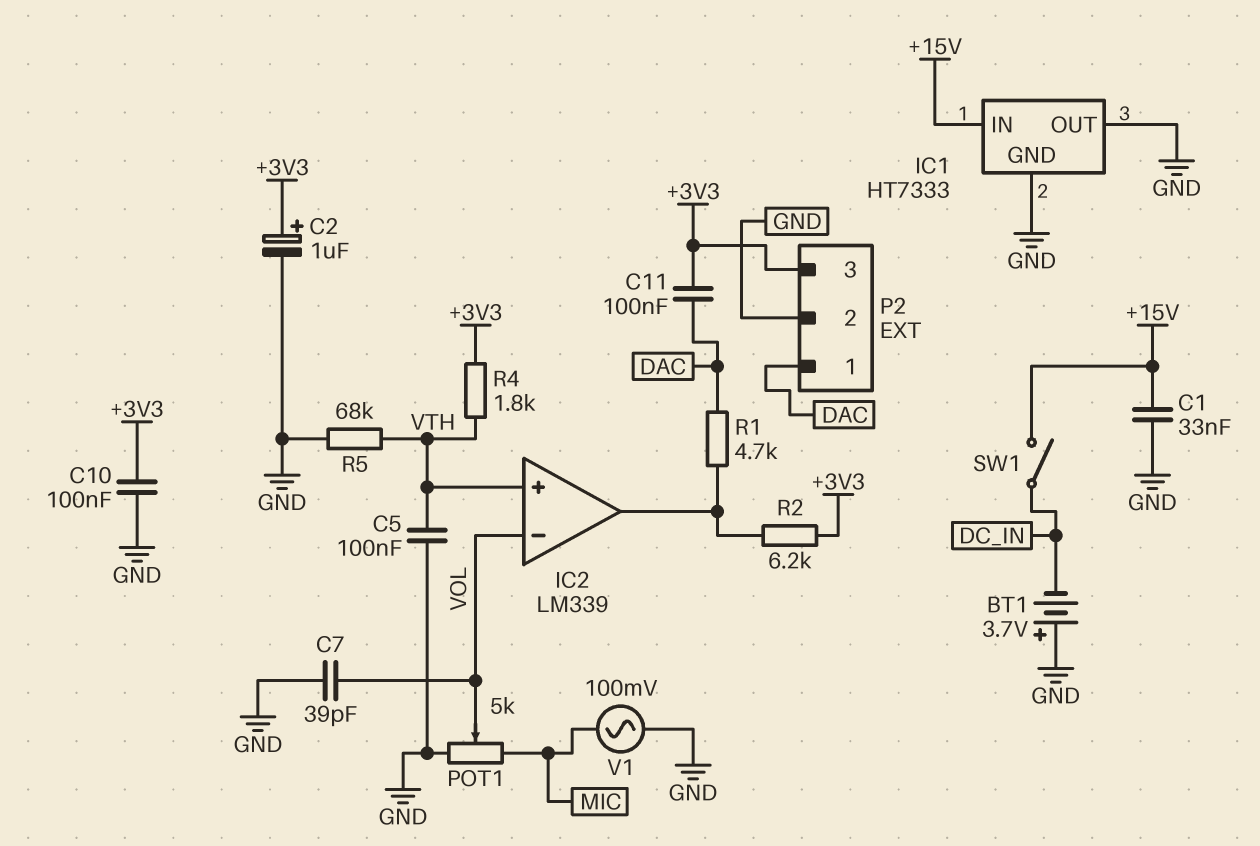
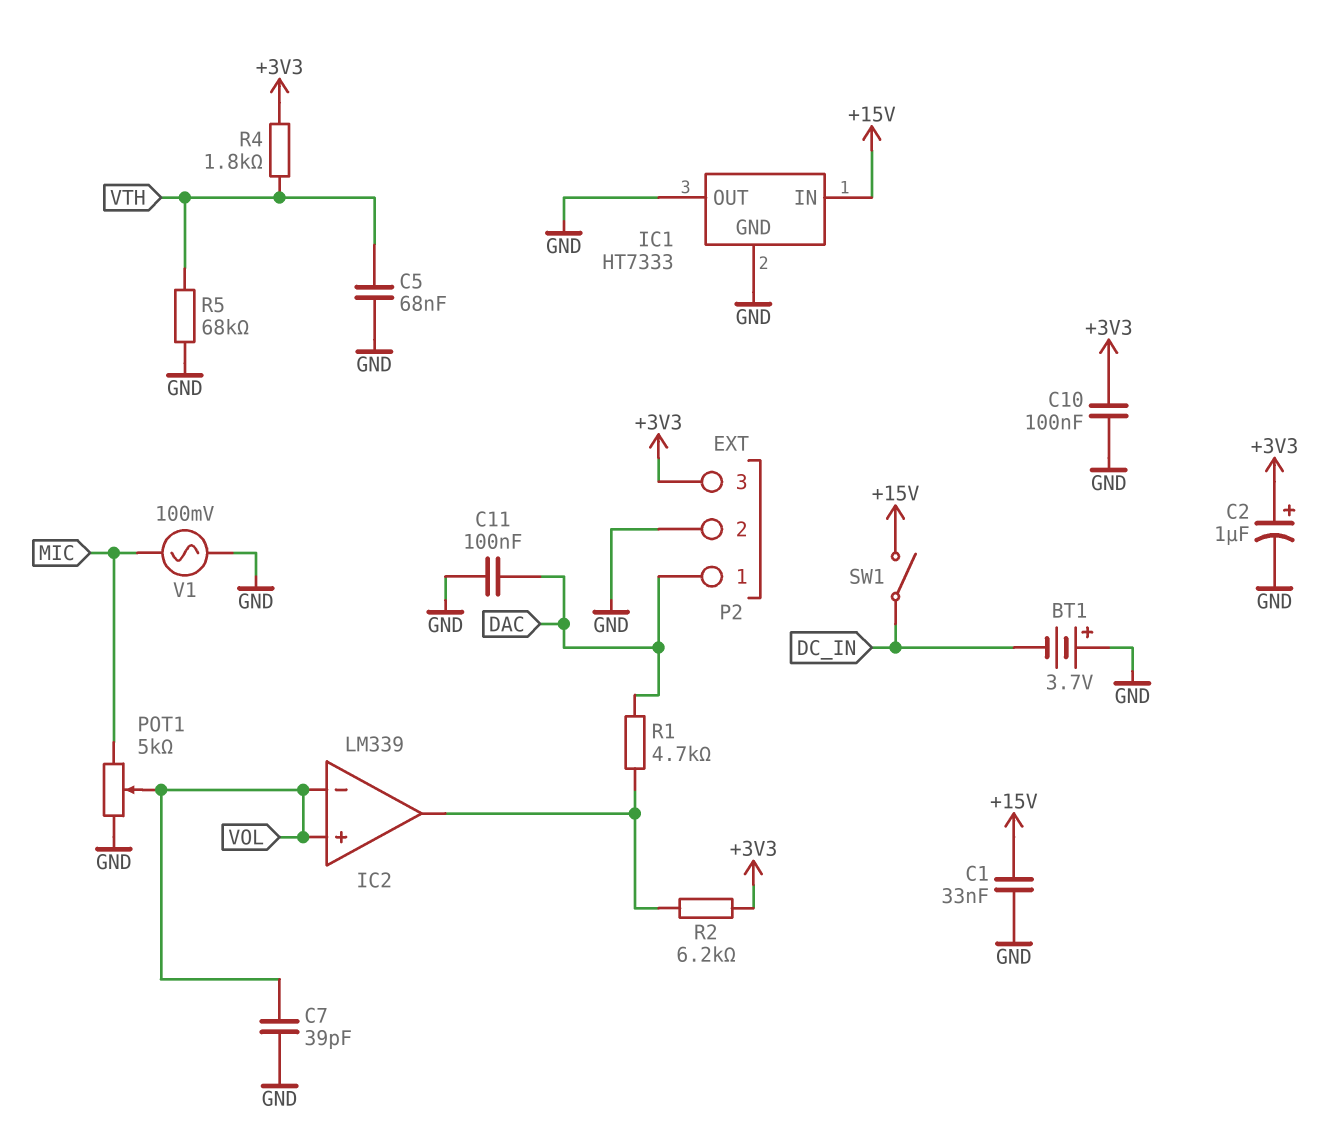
C5: 100nF (GND, VTH) -> 68nF (GND, VTH)
C11: 100nF (+3V3, DAC) -> 100nF (DAC, GND)
IC2 pin in+: VTH -> VOL

